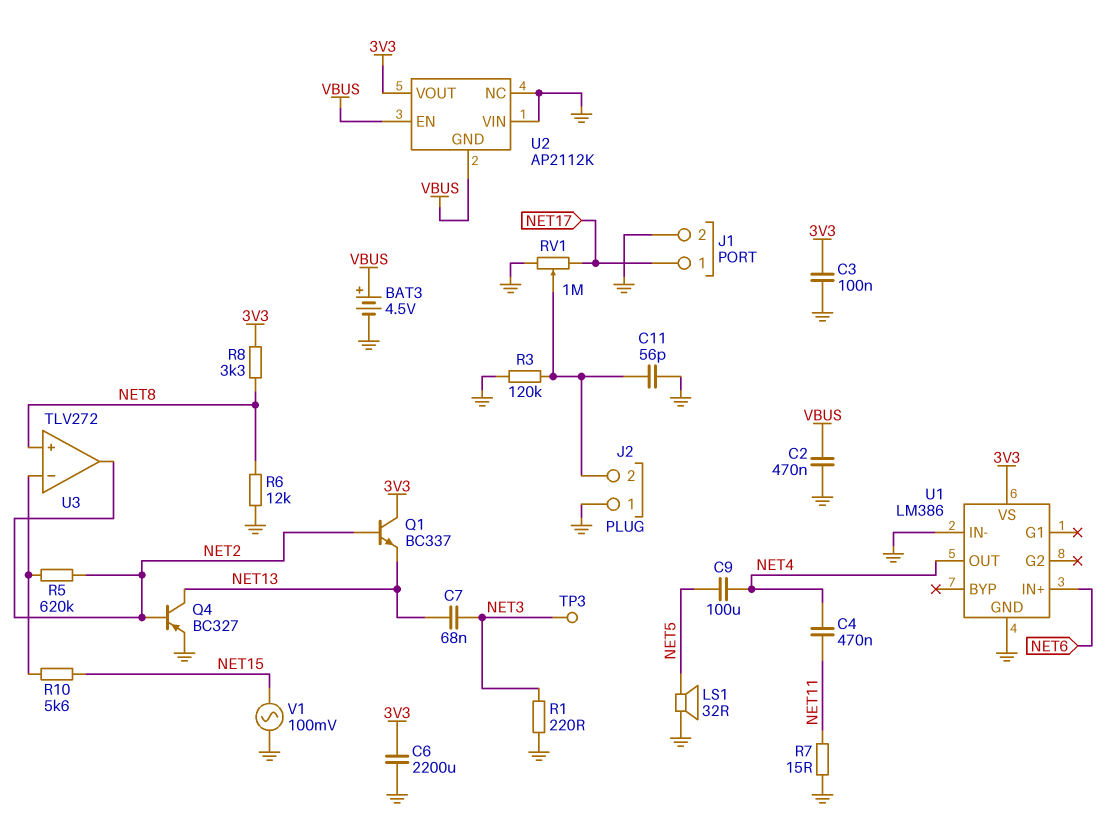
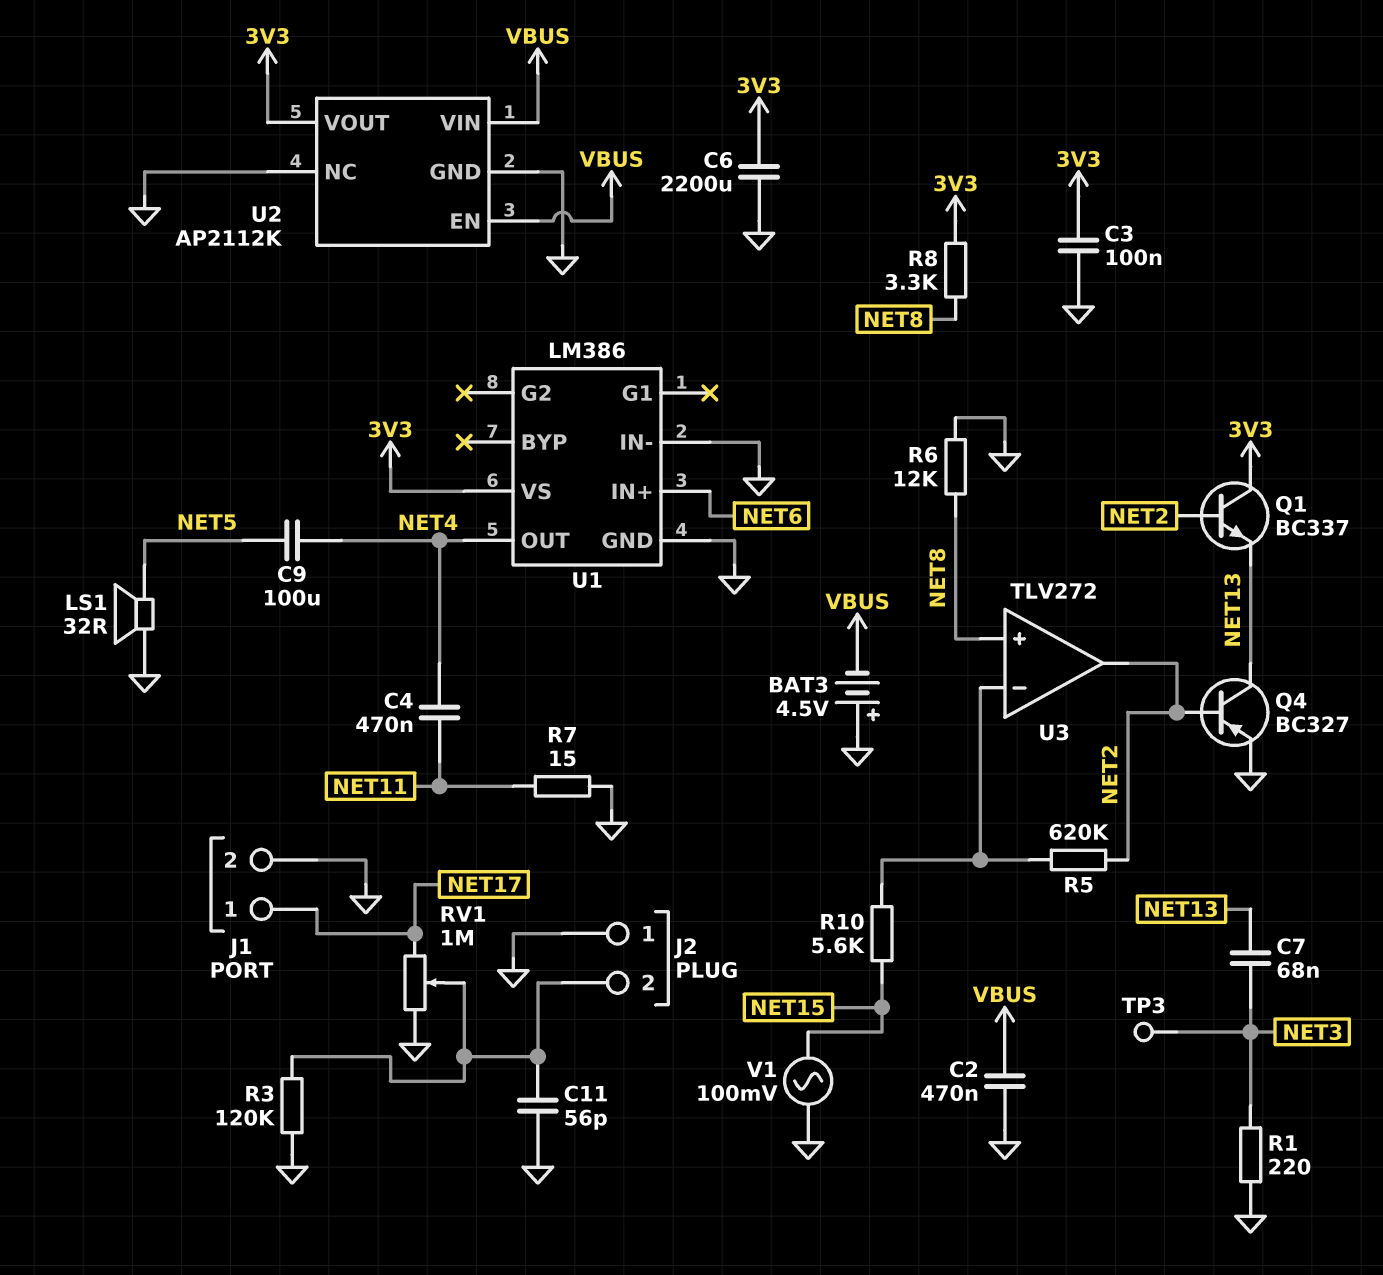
BAT3: 4.5V (plus VBUS, minus GND) -> 4.5V (plus GND, minus VBUS)
U2 pin GND: VBUS -> GND
U2 pin VIN: GND -> VBUS

